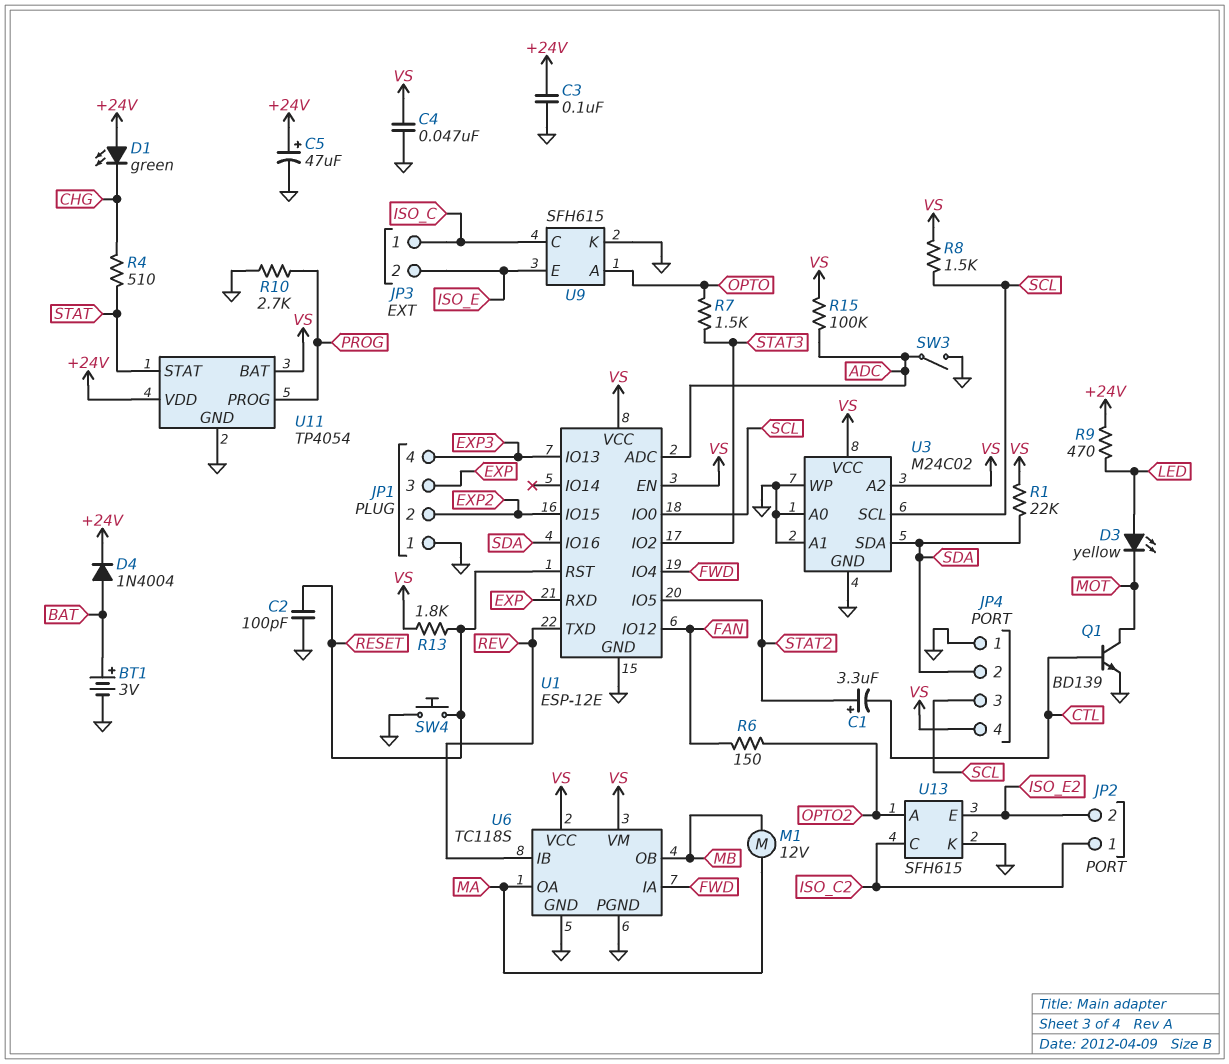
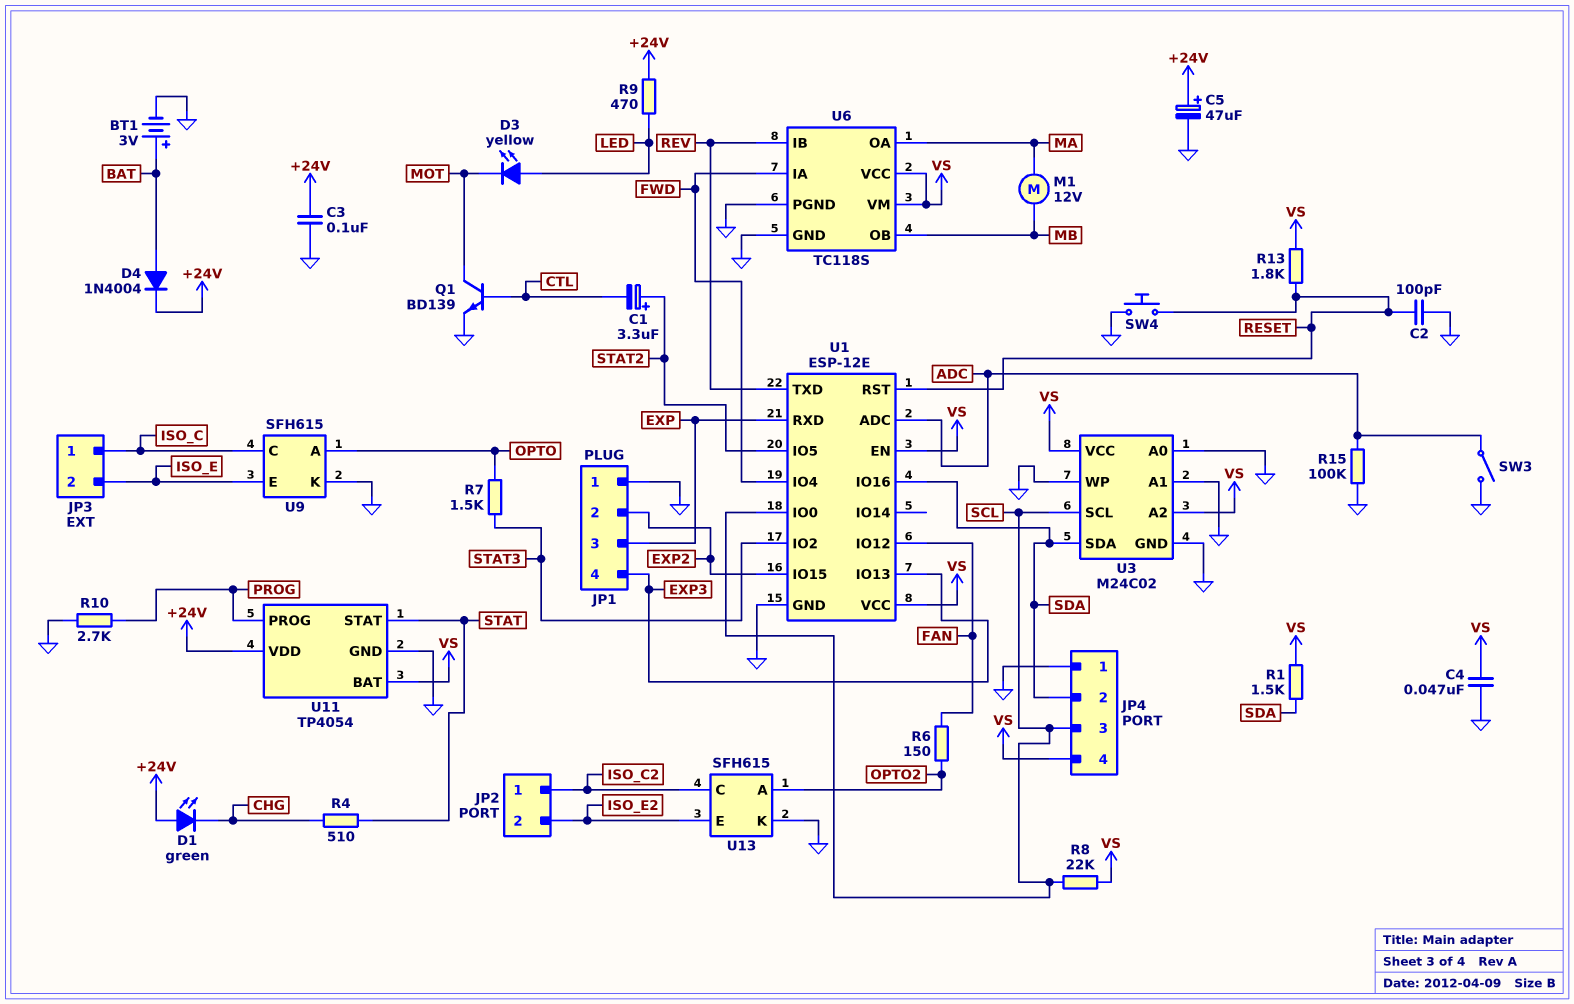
R1: 22k (SDA, VS) -> 1.5k (SDA, VS)
R8: 1.5k (SCL, VS) -> 22k (SCL, VS)
R15: 100k (ADC, VS) -> 100k (ADC, GND)

